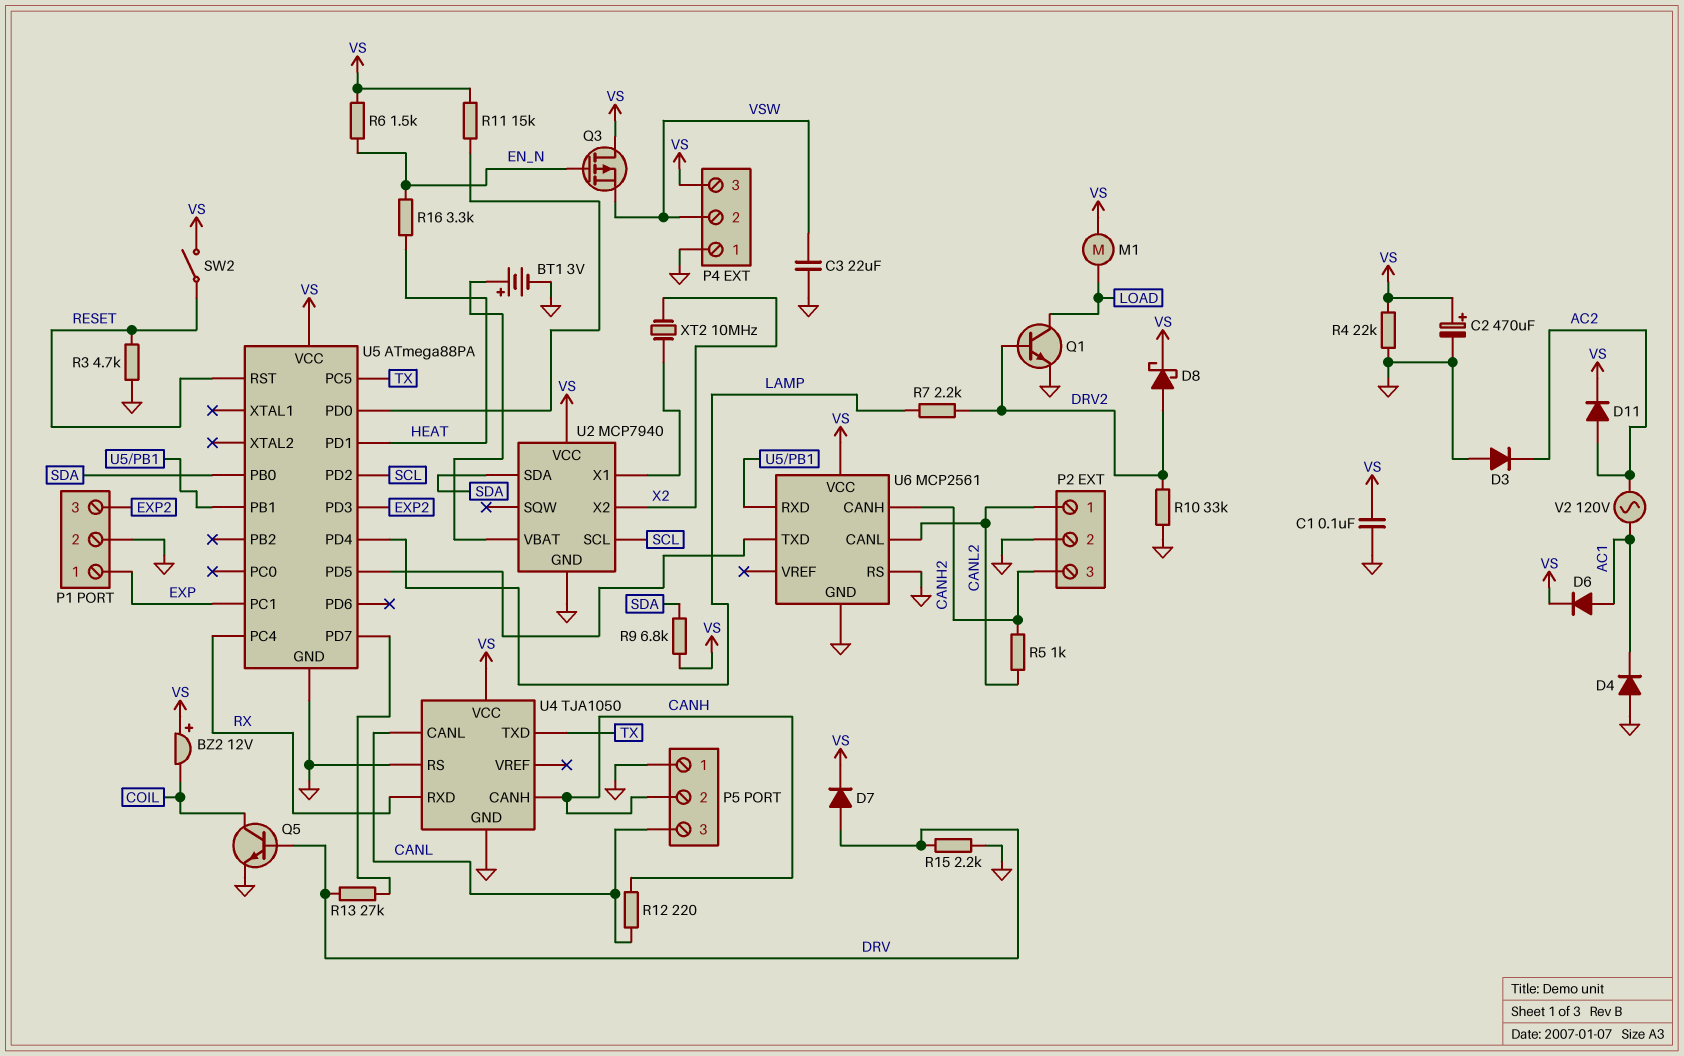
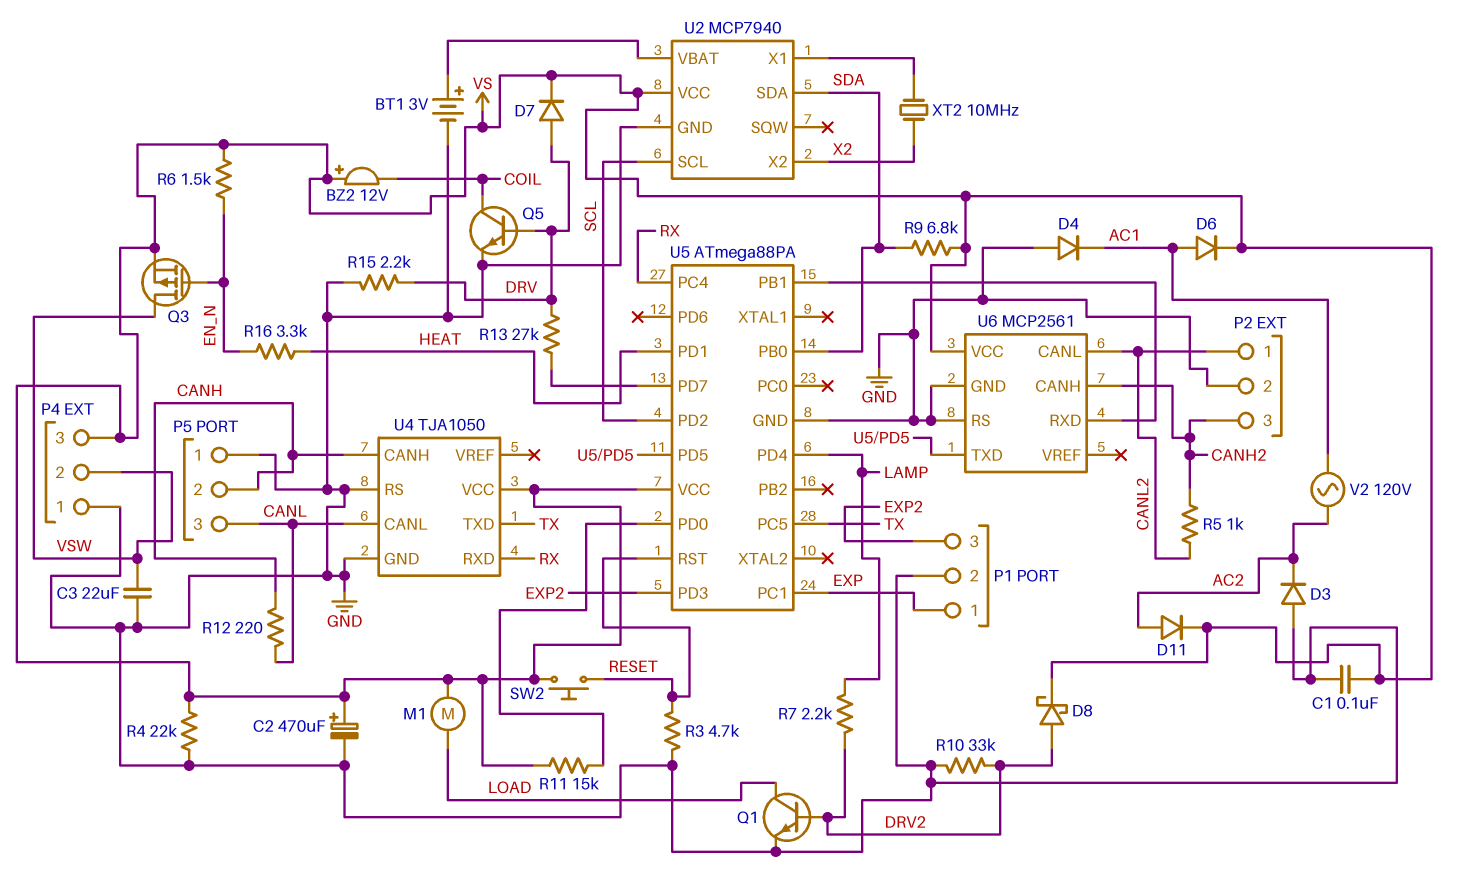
Q3: PMOS (G EN_N, D VS, S VSW) -> PMOS (G EN_N, D VSW, S VS)
SW2: switch (RESET, VS) -> button (RESET, VS)

